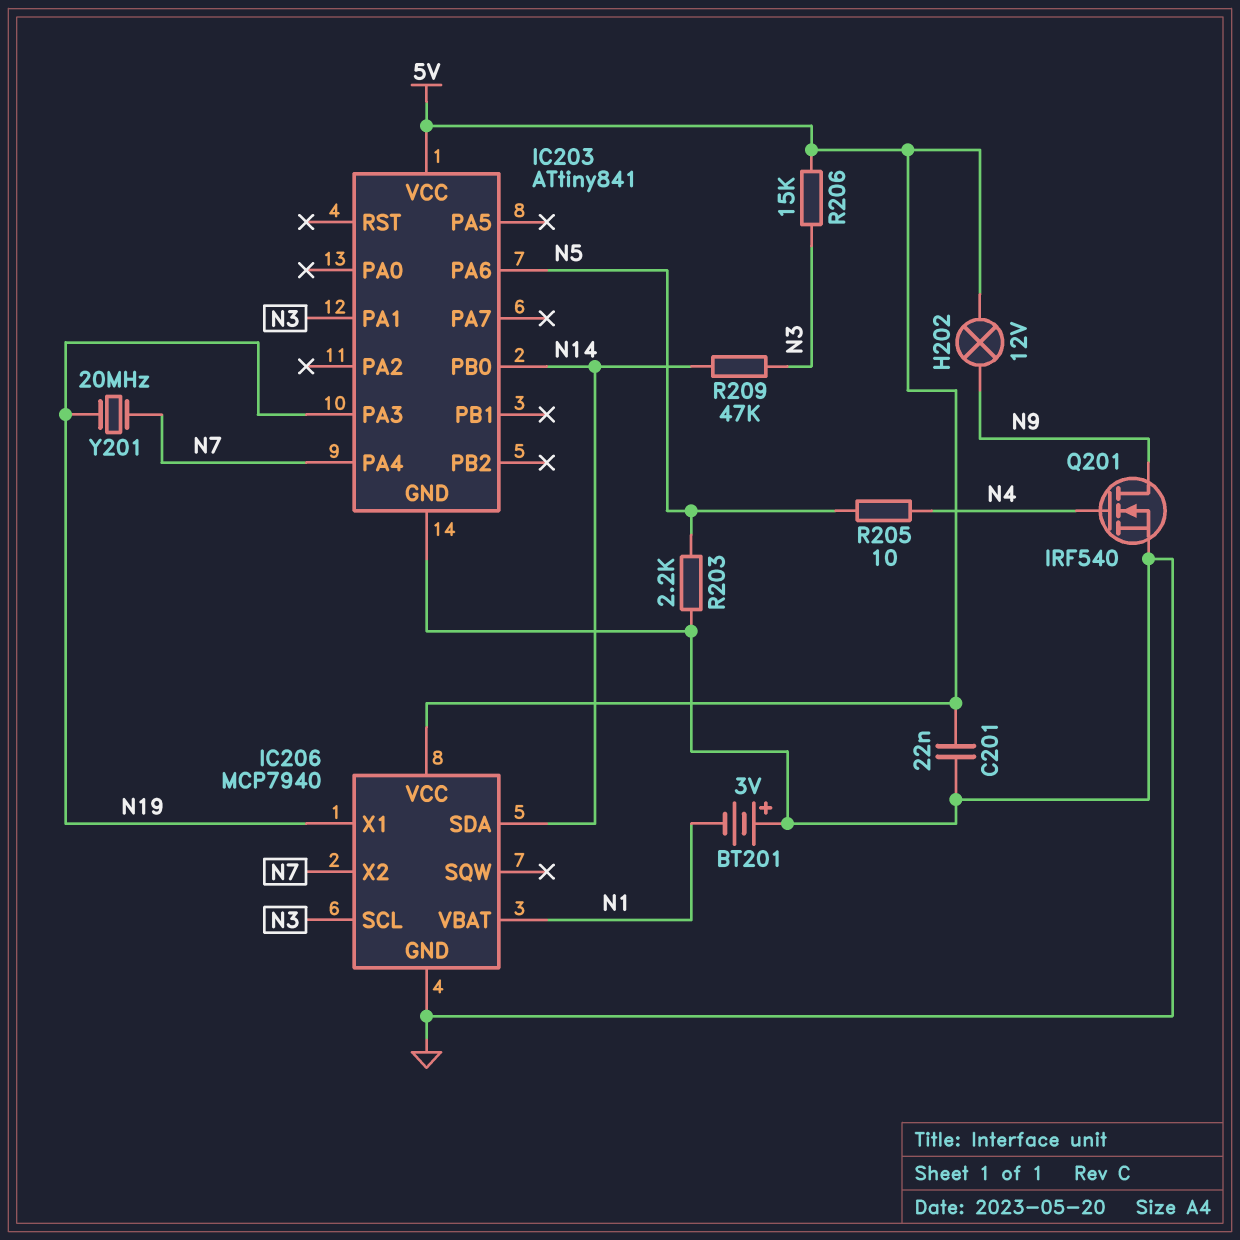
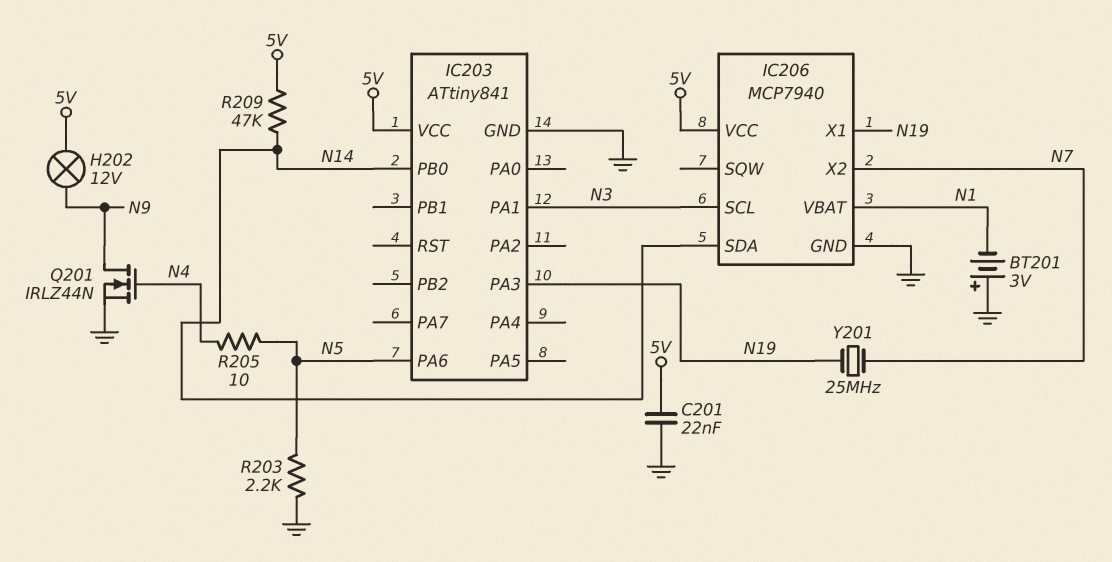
IC203 pin PA4: N7 -> none
Q201: NMOS IRF540 (G N4, D N9, S GND) -> NMOS IRLZ44N (G N4, D N9, S GND)
R206: 15k (5V, N3) -> none
R209: 47k (N3, N14) -> 47k (5V, N14)
Y201: 20MHz (N7, N19) -> 25MHz (N7, N19)

